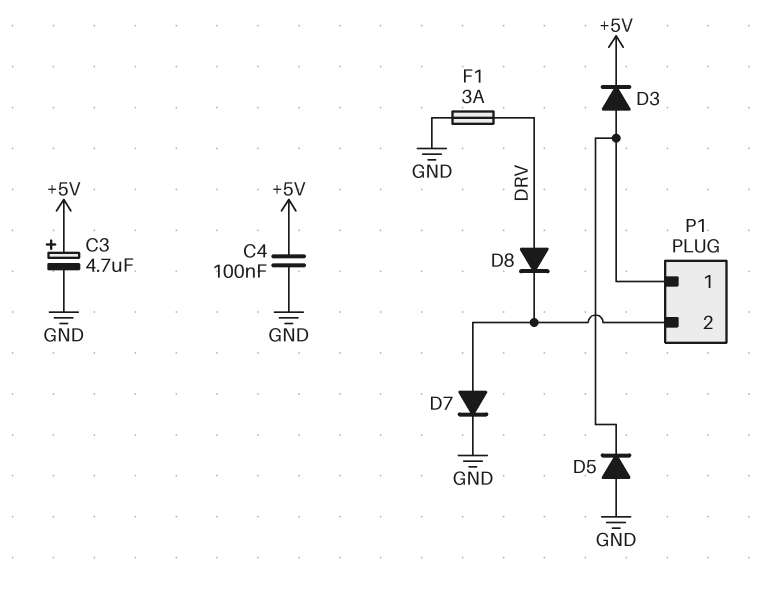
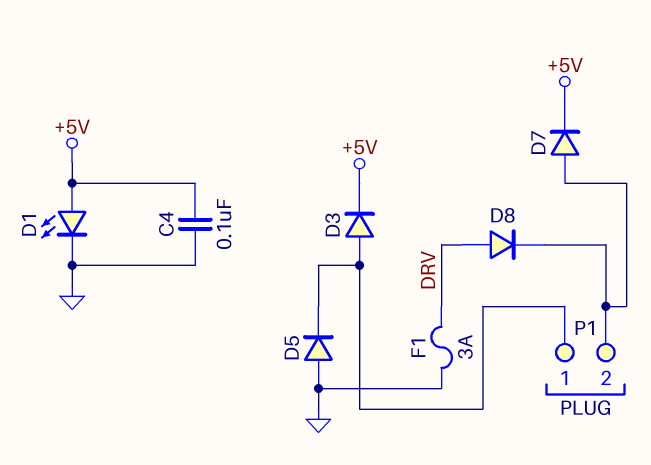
C3: 4.7uF (plus +5V, minus GND) -> none
D1: none -> LED (A +5V, K GND)
D7: diode (A P1/2, K GND) -> diode (A P1/2, K +5V)

